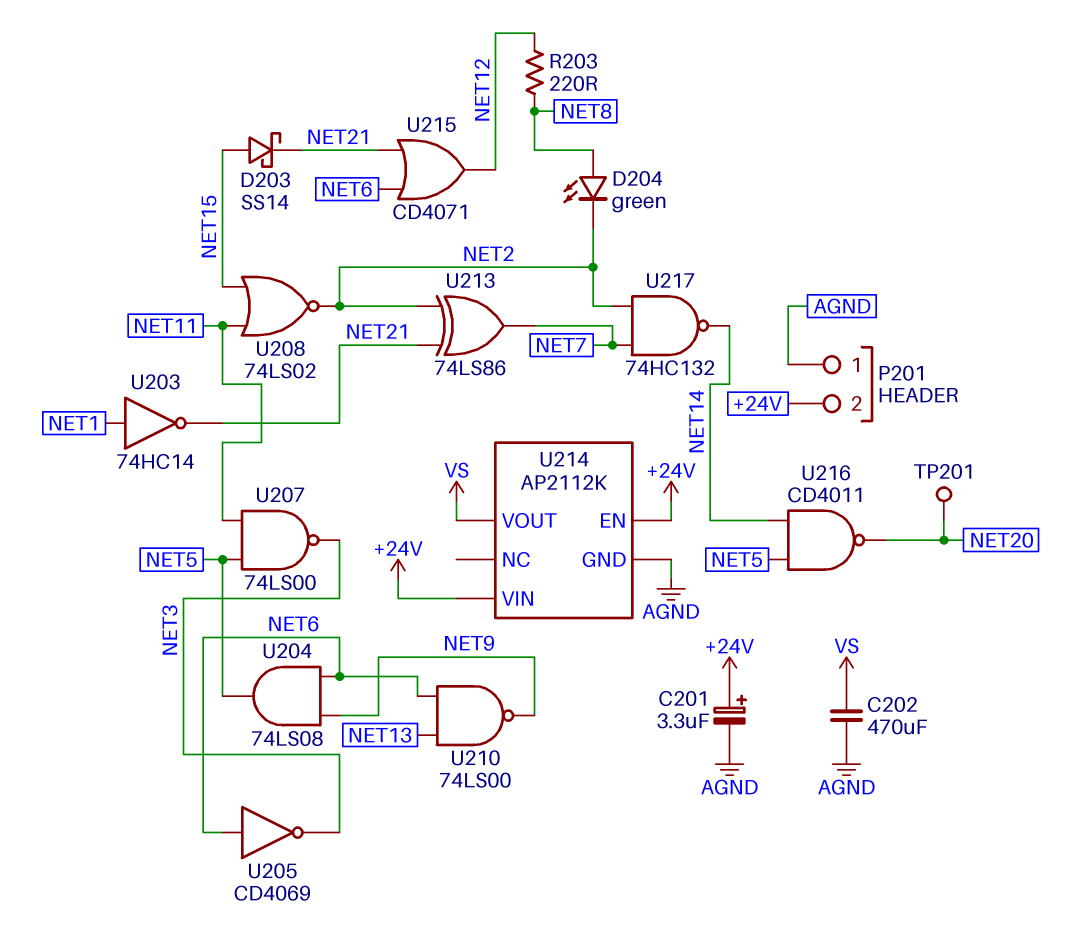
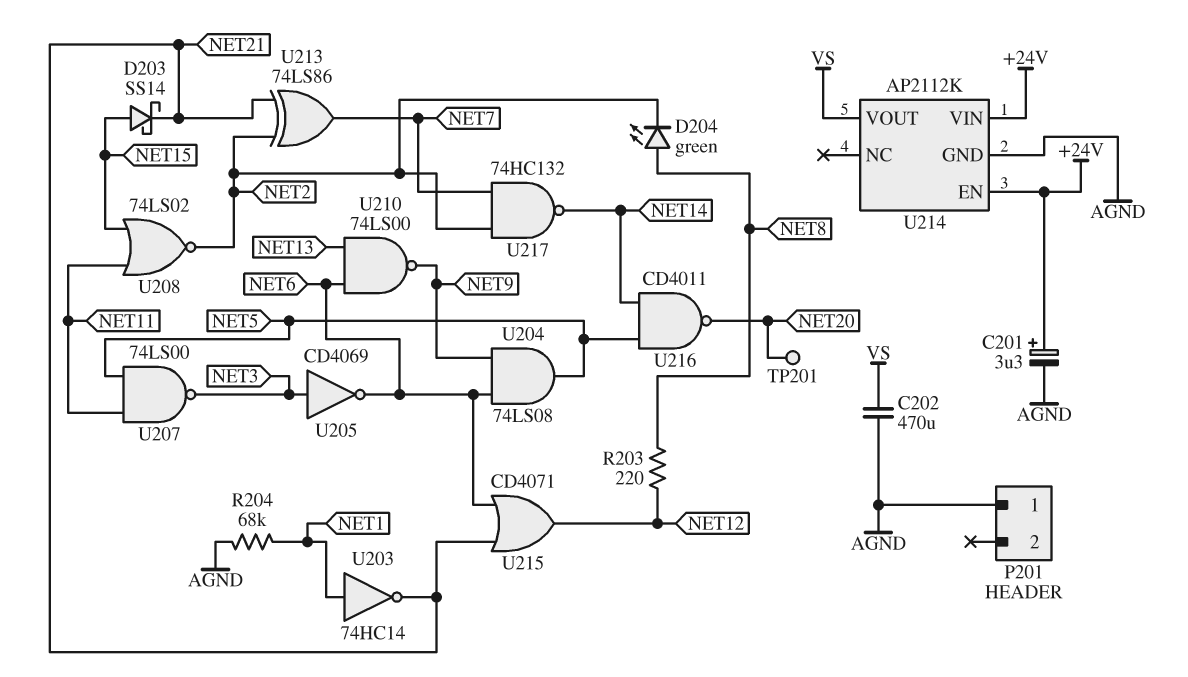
P201 pin 2: +24V -> none
R204: none -> 68k (AGND, NET1)
U205: NOT CD4069 (in NET6, out NET3) -> NOT CD4069 (in NET3, out NET6)

